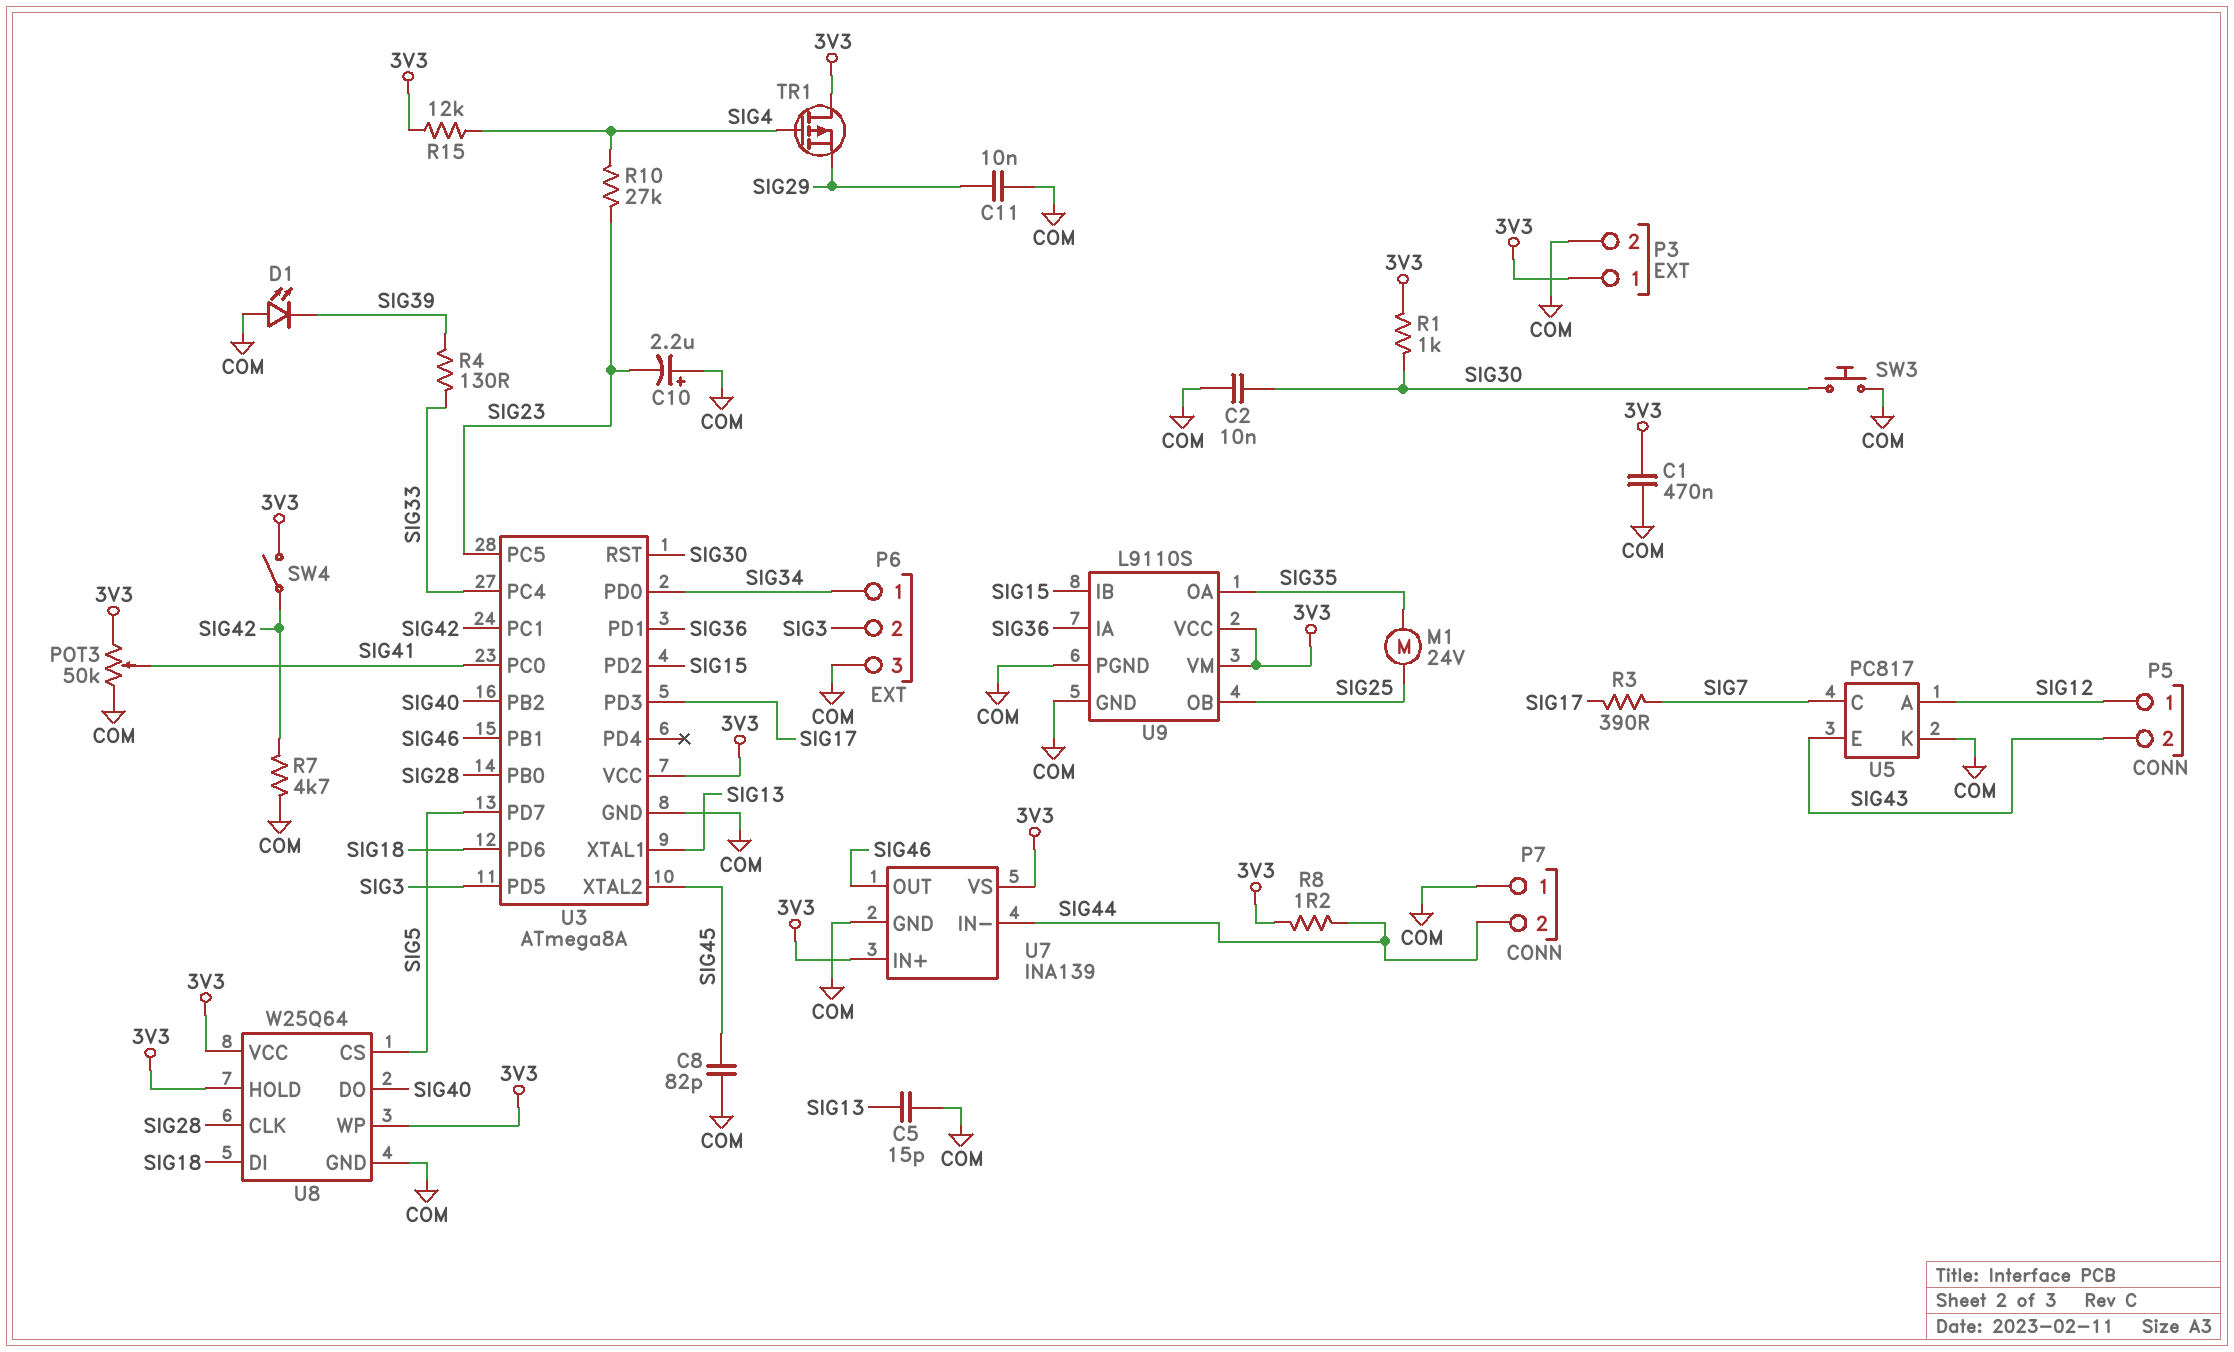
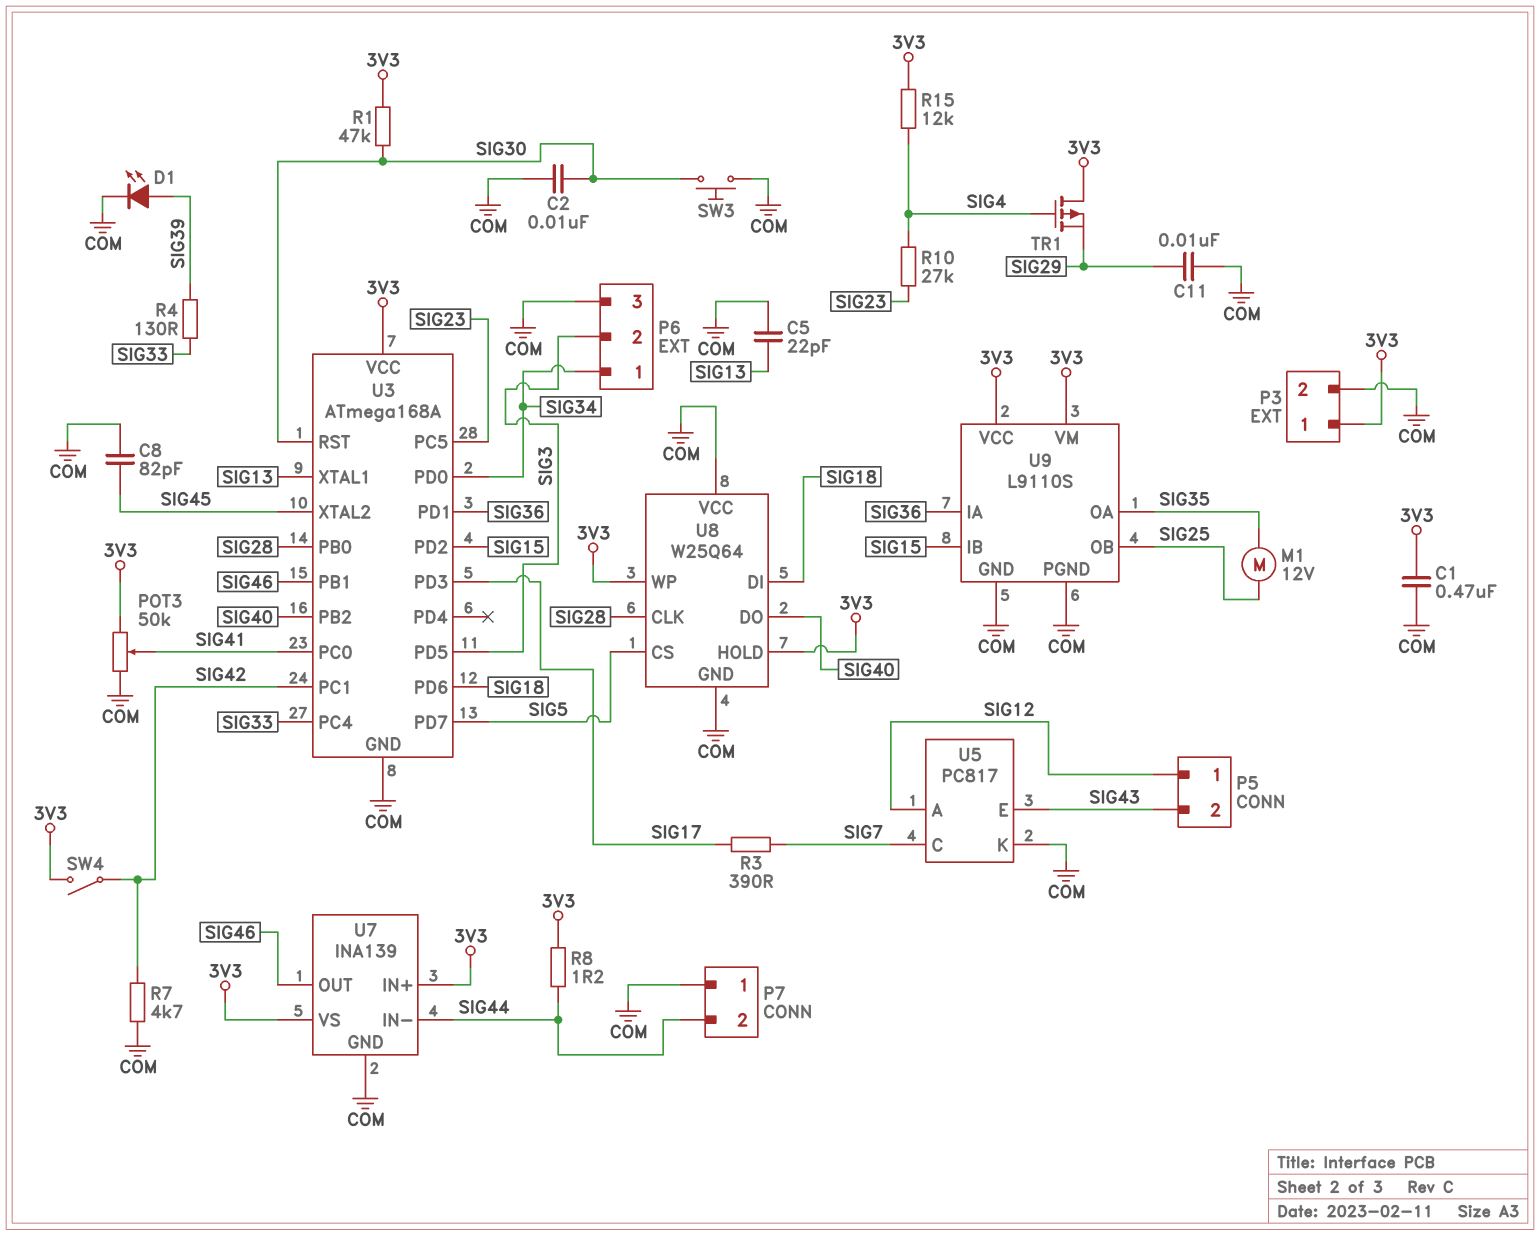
C5: 15pF (COM, SIG13) -> 22pF (COM, SIG13)
C10: 2.2uF (plus COM, minus SIG23) -> none
D1: LED (A COM, K SIG39) -> LED (A SIG39, K COM)
M1: motor 24V (SIG25, SIG35) -> motor 12V (SIG25, SIG35)
R1: 1k (3V3, SIG30) -> 47k (3V3, SIG30)
U3: ATmega8A -> ATmega168A
U8 pin VCC: 3V3 -> COM

